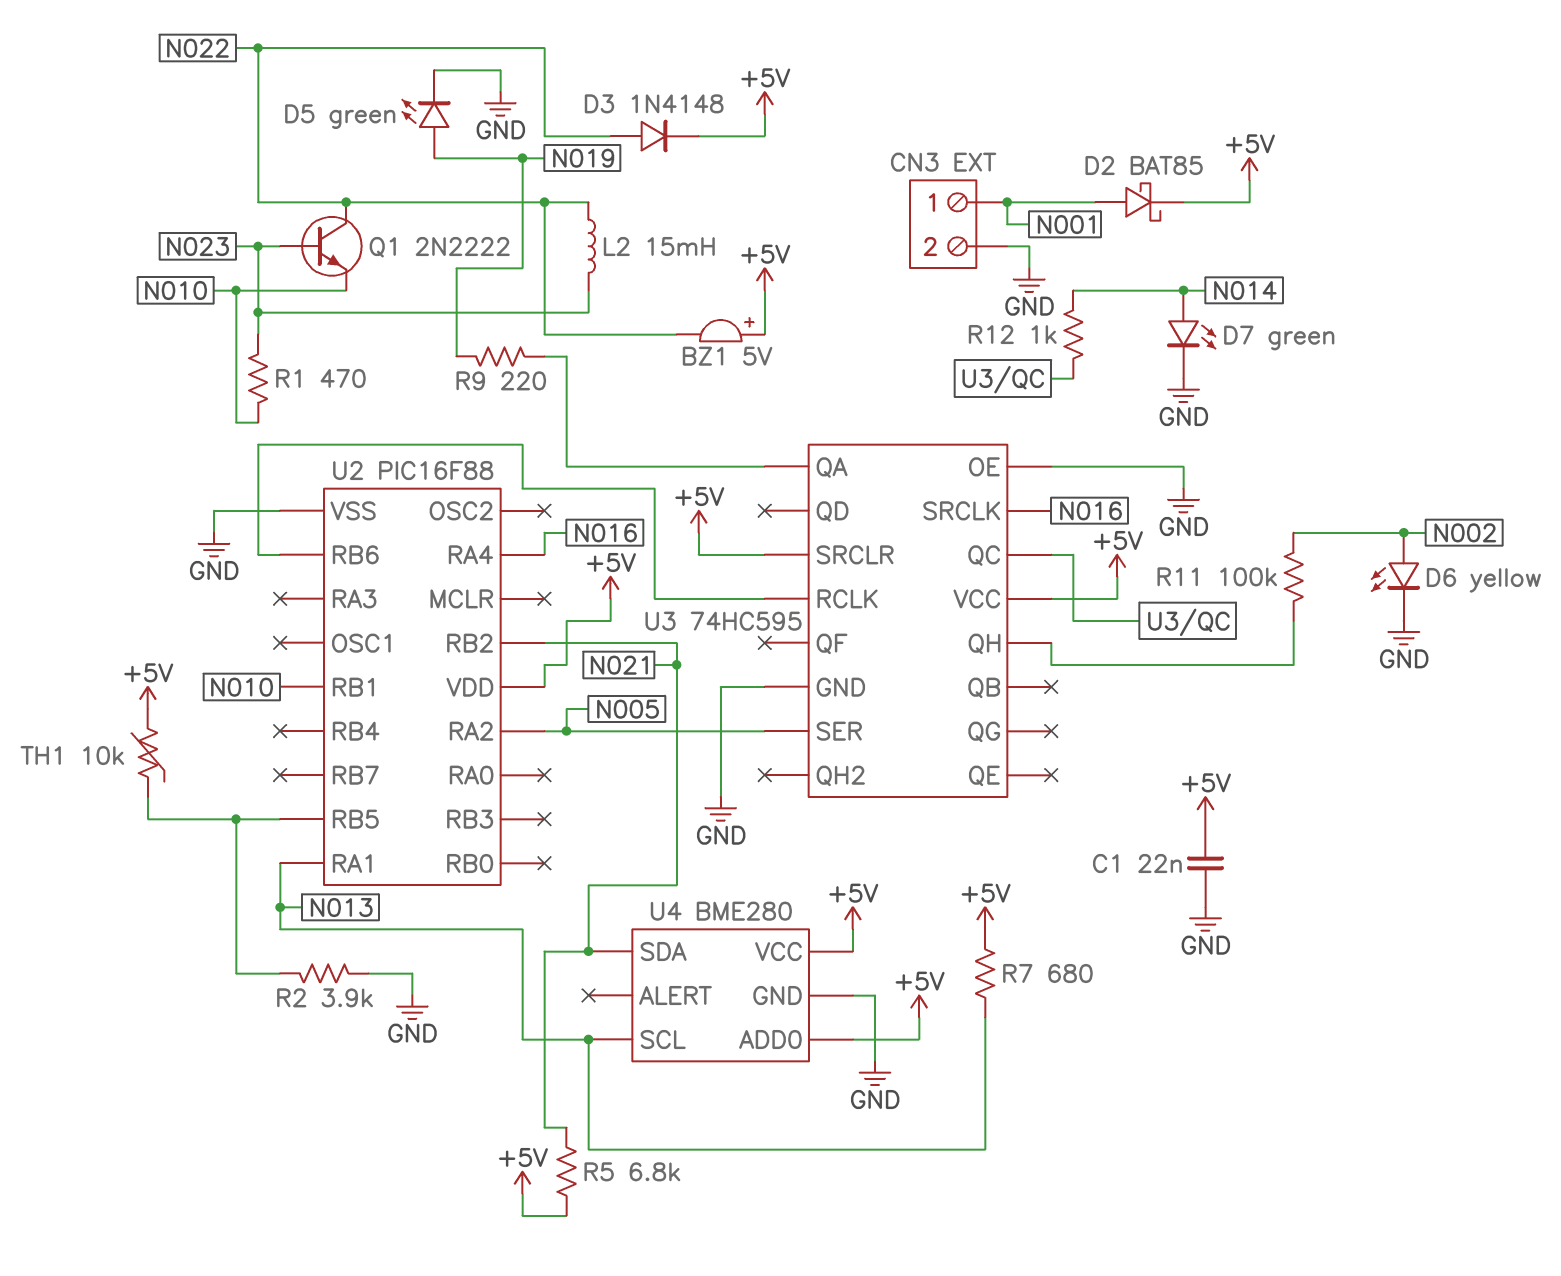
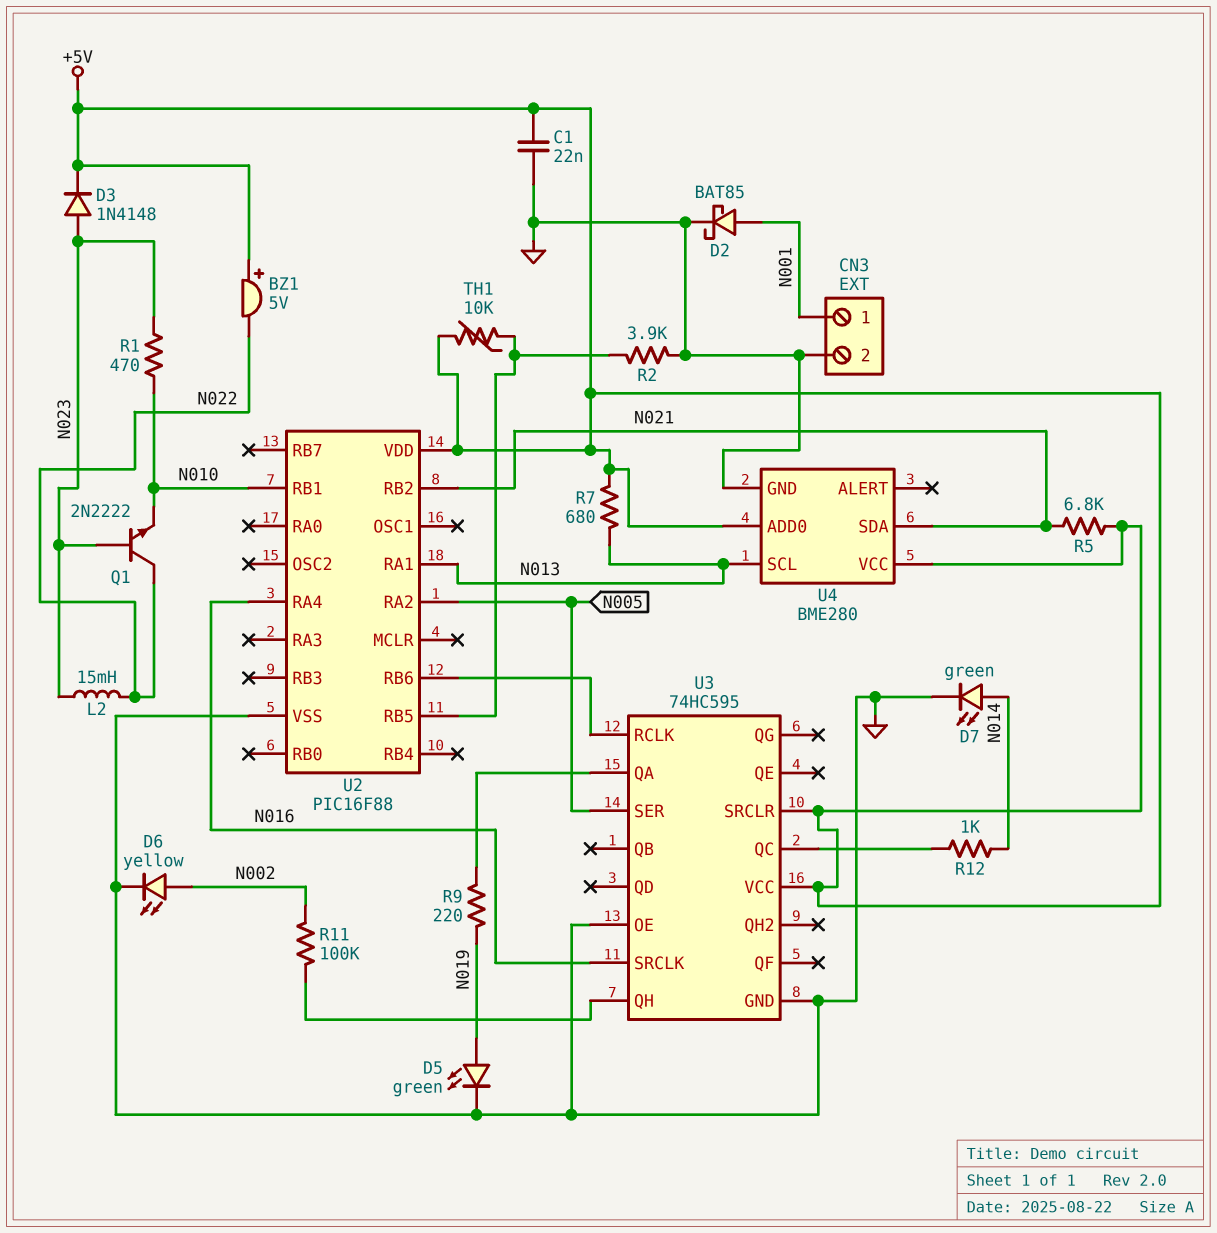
D2: schottky BAT85 (A N001, K +5V) -> schottky BAT85 (A N001, K GND)
D3: diode 1N4148 (A N022, K +5V) -> diode 1N4148 (A N023, K +5V)

